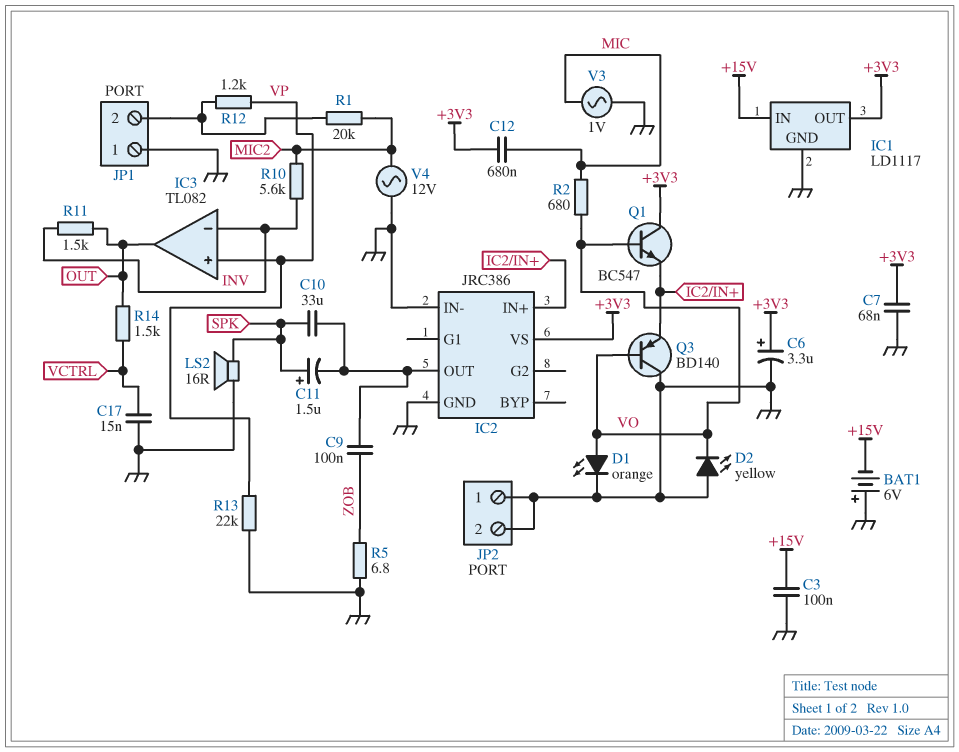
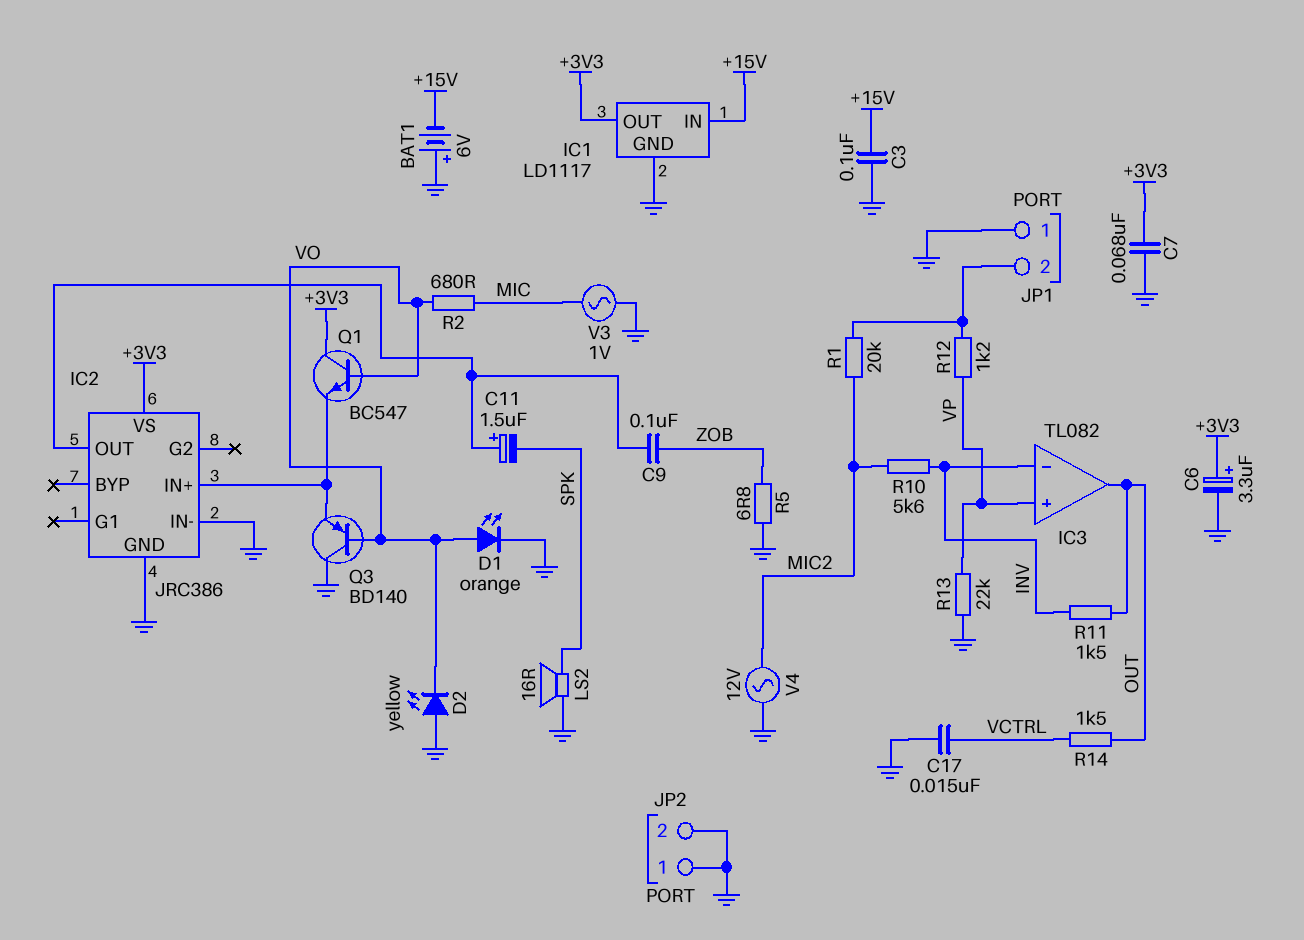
C10: 33uF (IC2/OUT, SPK) -> none
C11: 1.5uF (plus SPK, minus IC2/OUT) -> 1.5uF (plus IC2/OUT, minus SPK)
C12: 680nF (+3V3, MIC) -> none

